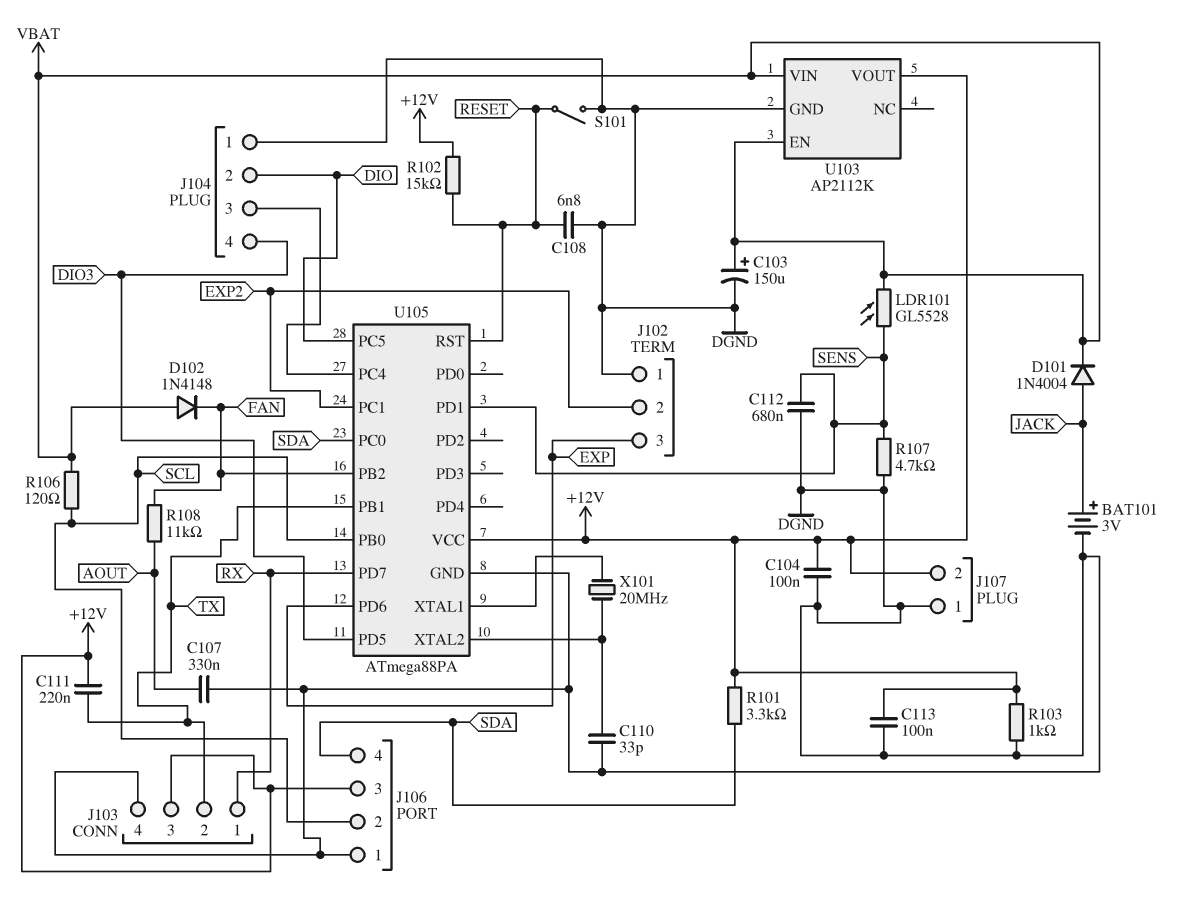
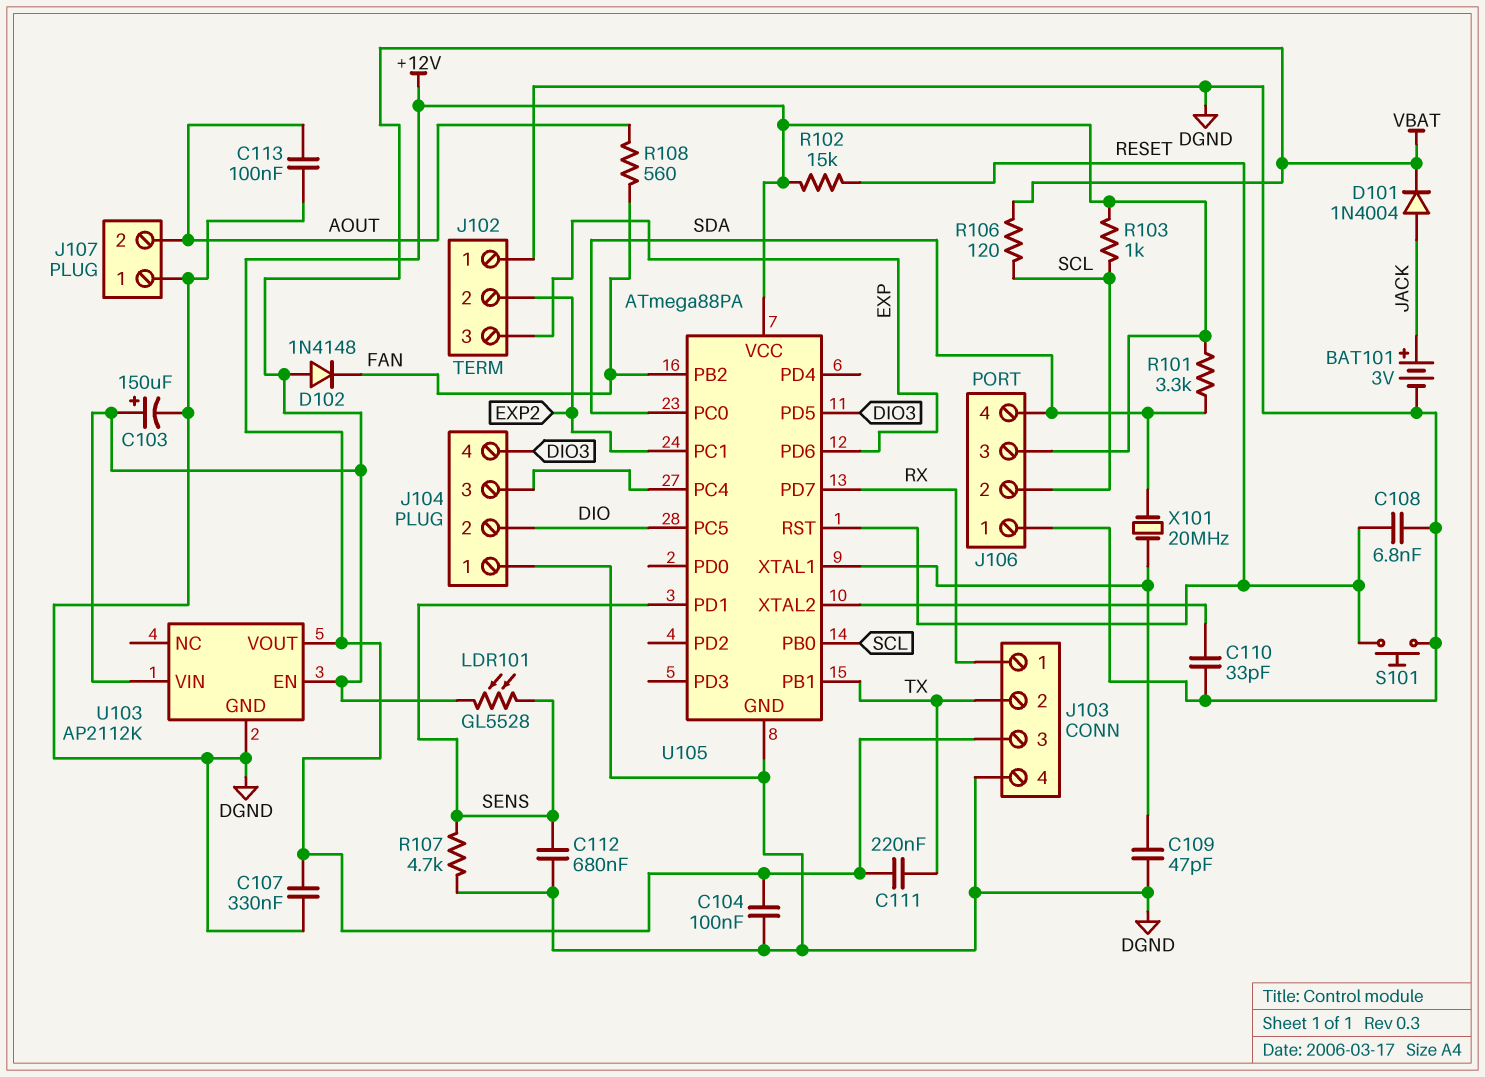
C107: 330nF (AOUT, DGND) -> 330nF (+12V, DGND)
C109: none -> 47pF (DGND, U105/XTAL1)
C113: 100nF (+12V, DGND) -> 100nF (AOUT, DGND)
J107 pin 2: +12V -> AOUT
R103: 1k (+12V, DGND) -> 1k (+12V, SCL)
R108: 11k (AOUT, FAN) -> 560 (AOUT, FAN)
S101: switch (DGND, RESET) -> button (DGND, RESET)
X101: 20MHz (U105/XTAL1, U105/XTAL2) -> 20MHz (SDA, U105/XTAL1)

